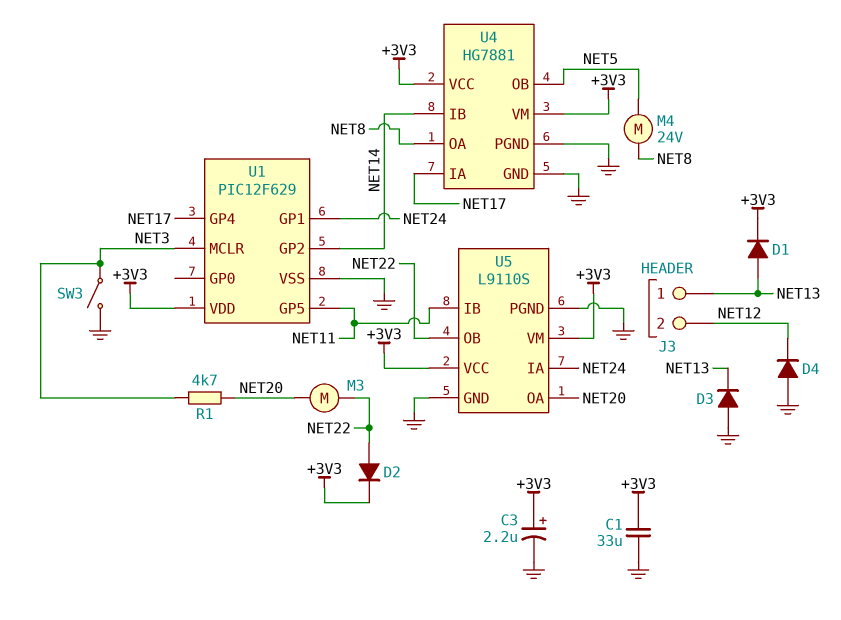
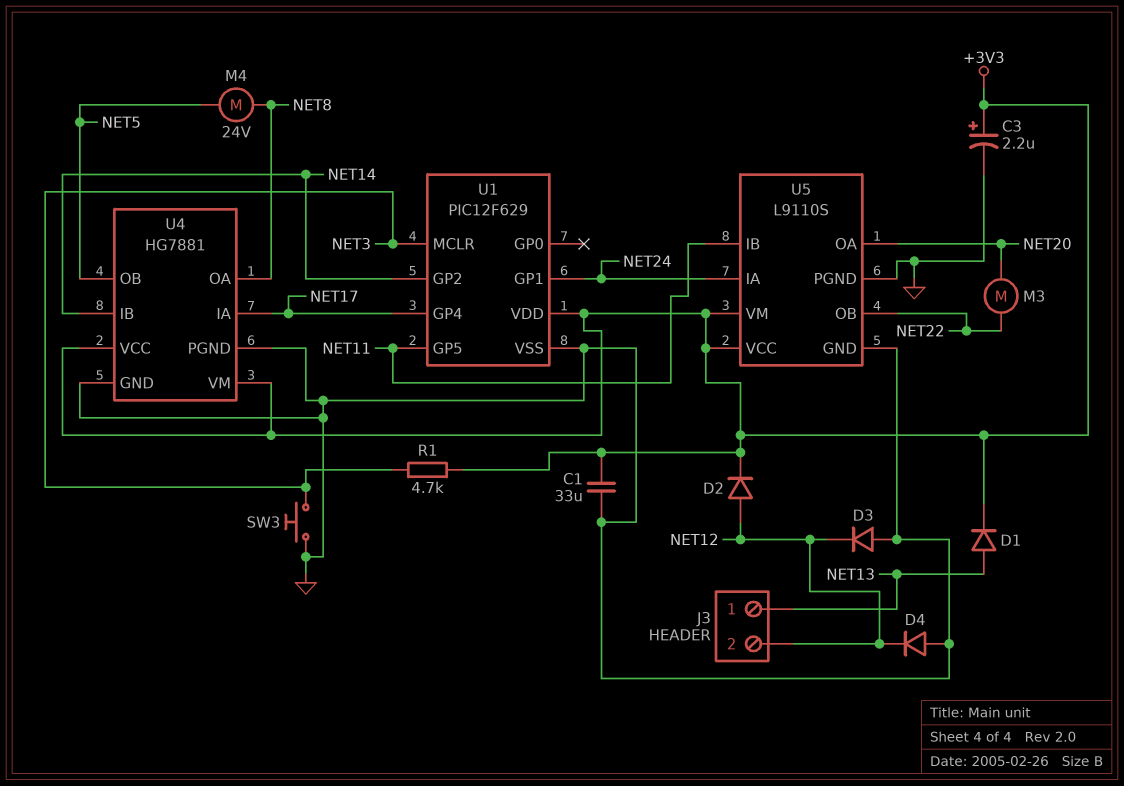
D2: diode (A NET22, K +3V3) -> diode (A NET12, K +3V3)
D3: diode (A GND, K NET13) -> diode (A GND, K NET12)
R1: 4.7k (NET3, NET20) -> 4.7k (+3V3, NET3)
SW3: switch (GND, NET3) -> button (GND, NET3)

